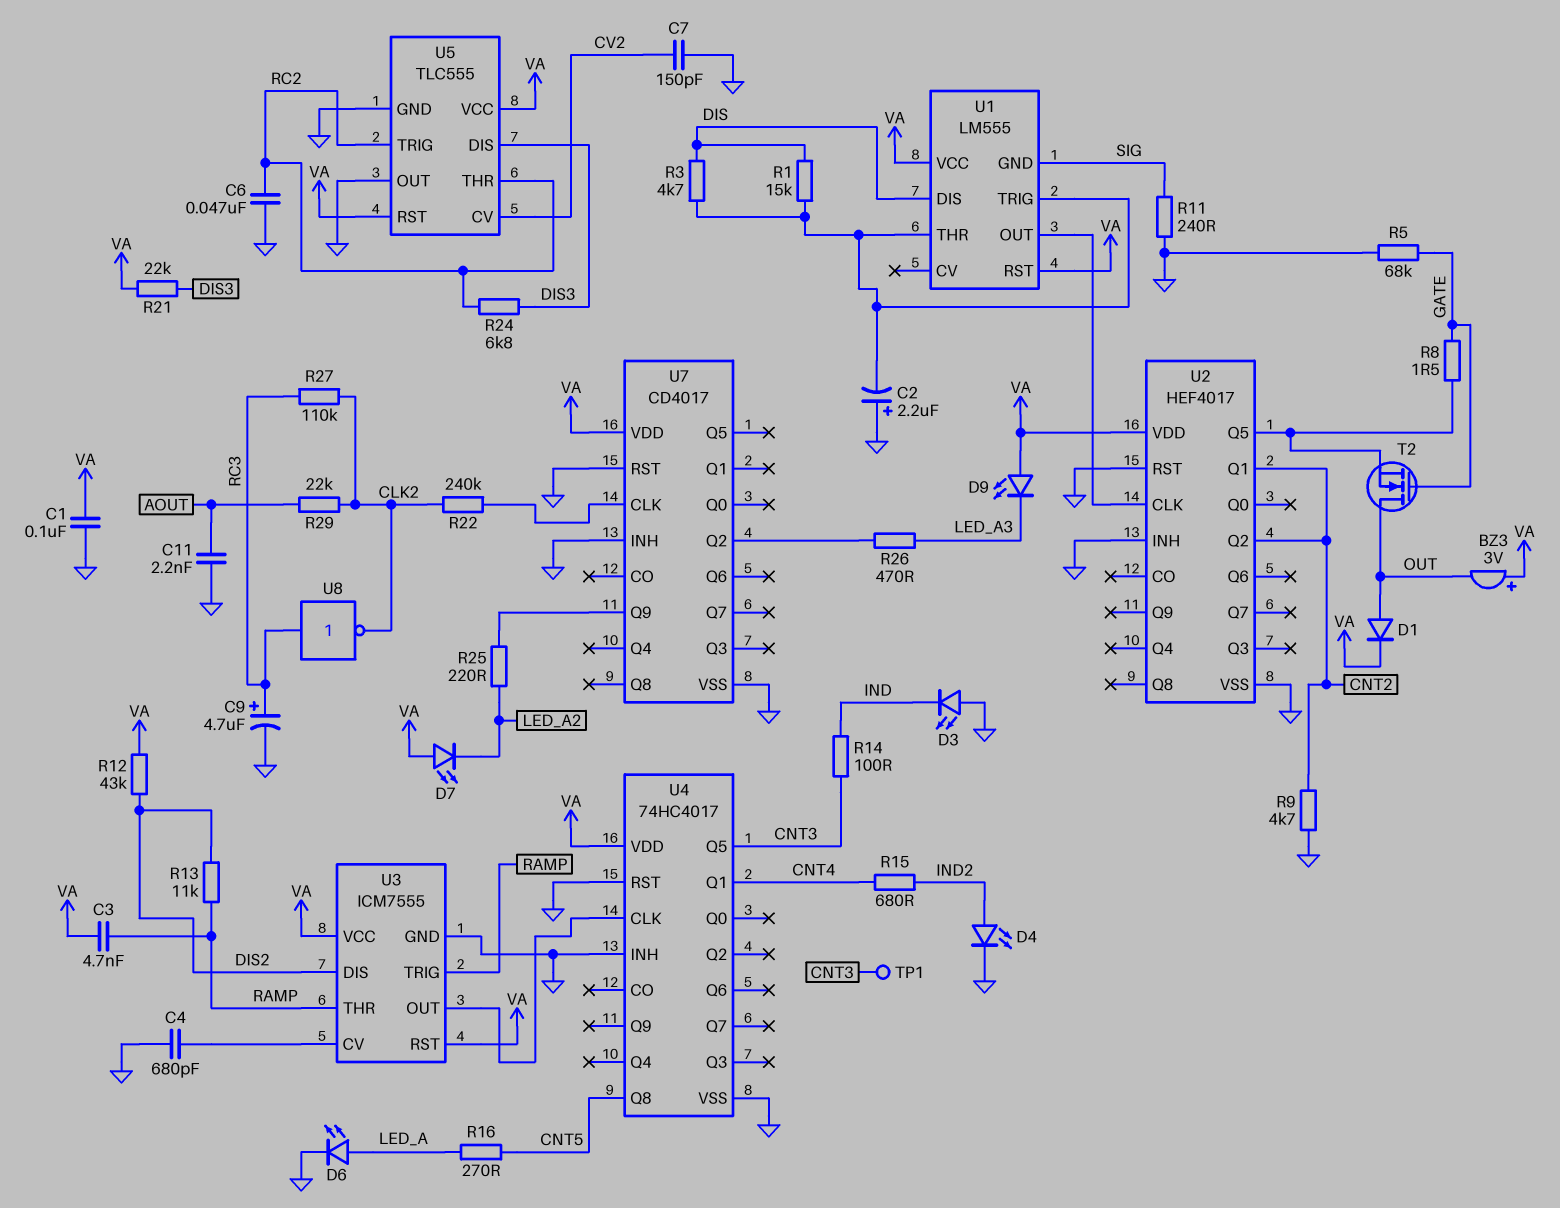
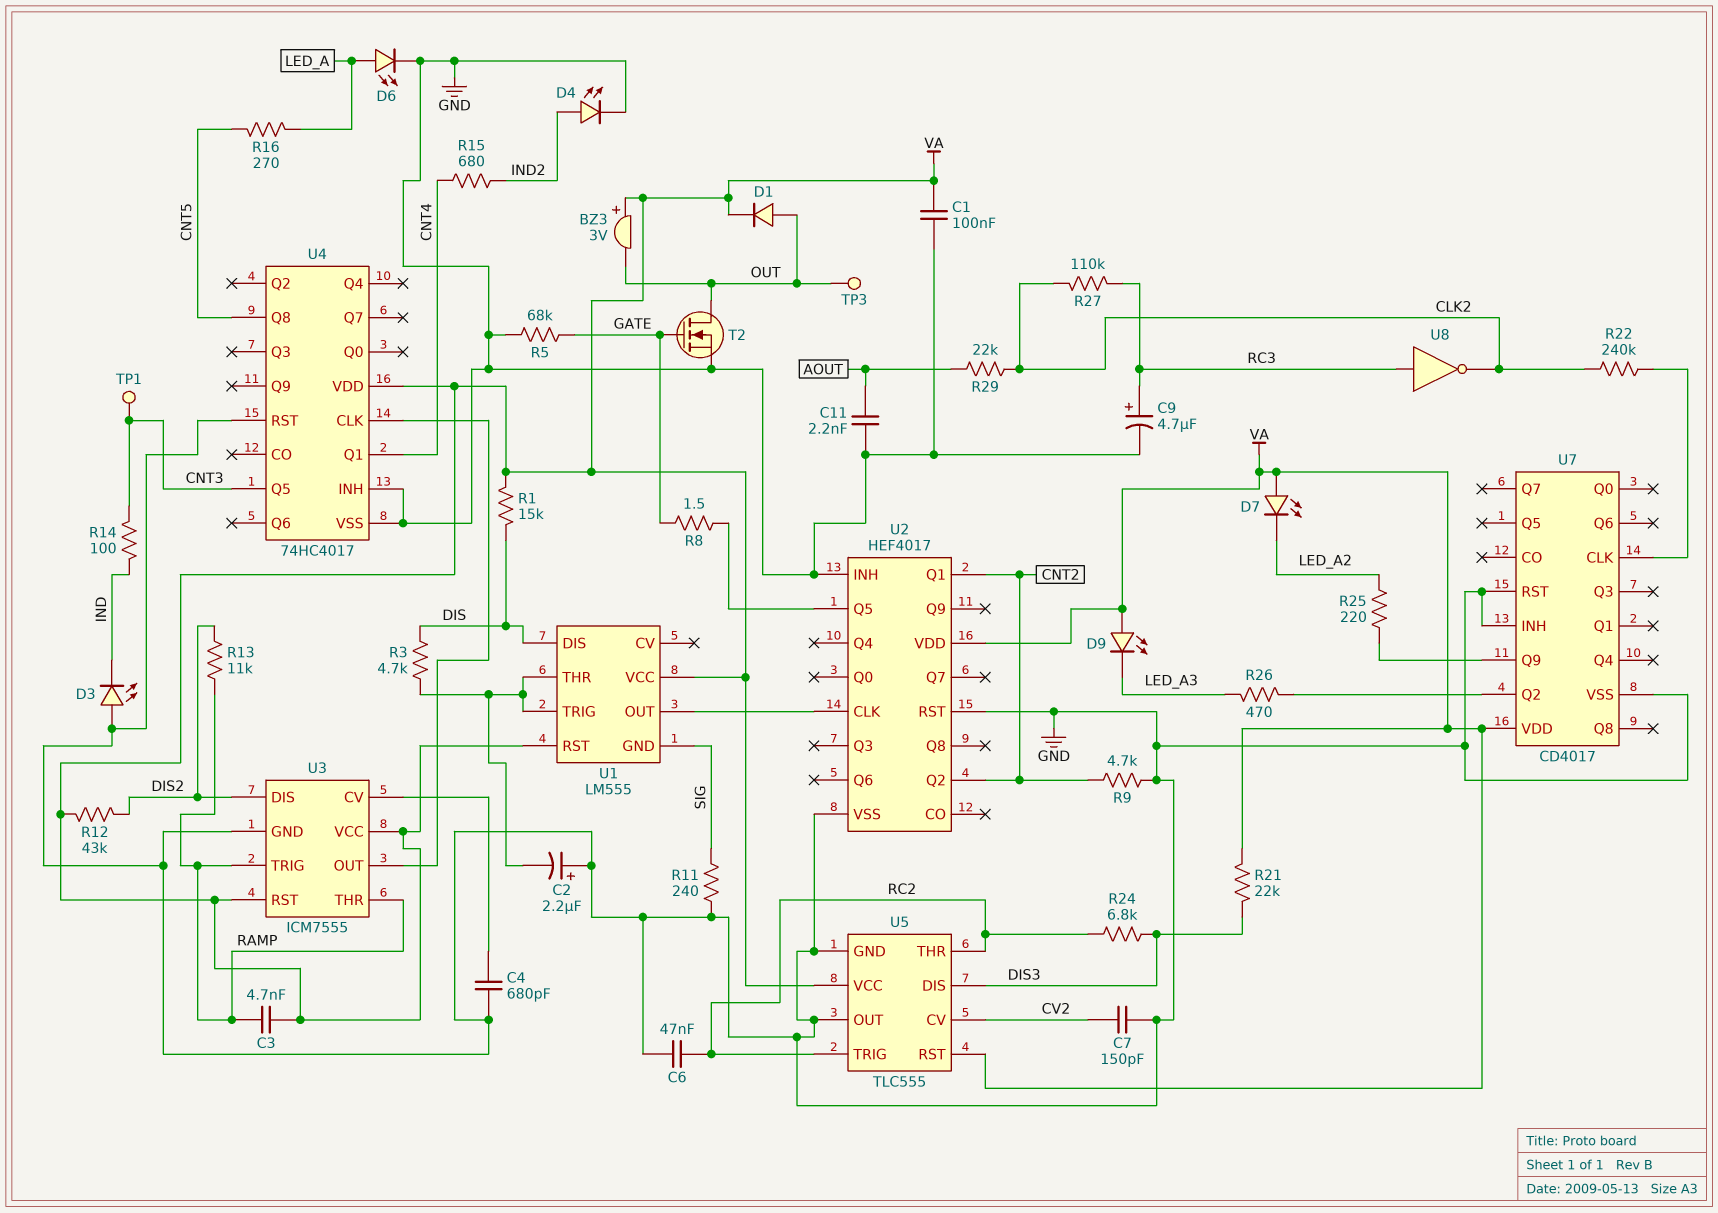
R1: 15k (DIS, U1/THR) -> 15k (DIS, VA)
T2: NMOS (G GATE, D OUT, S U2/Q5) -> NMOS (G GATE, D OUT, S GND)
TP3: none -> test point (OUT)

